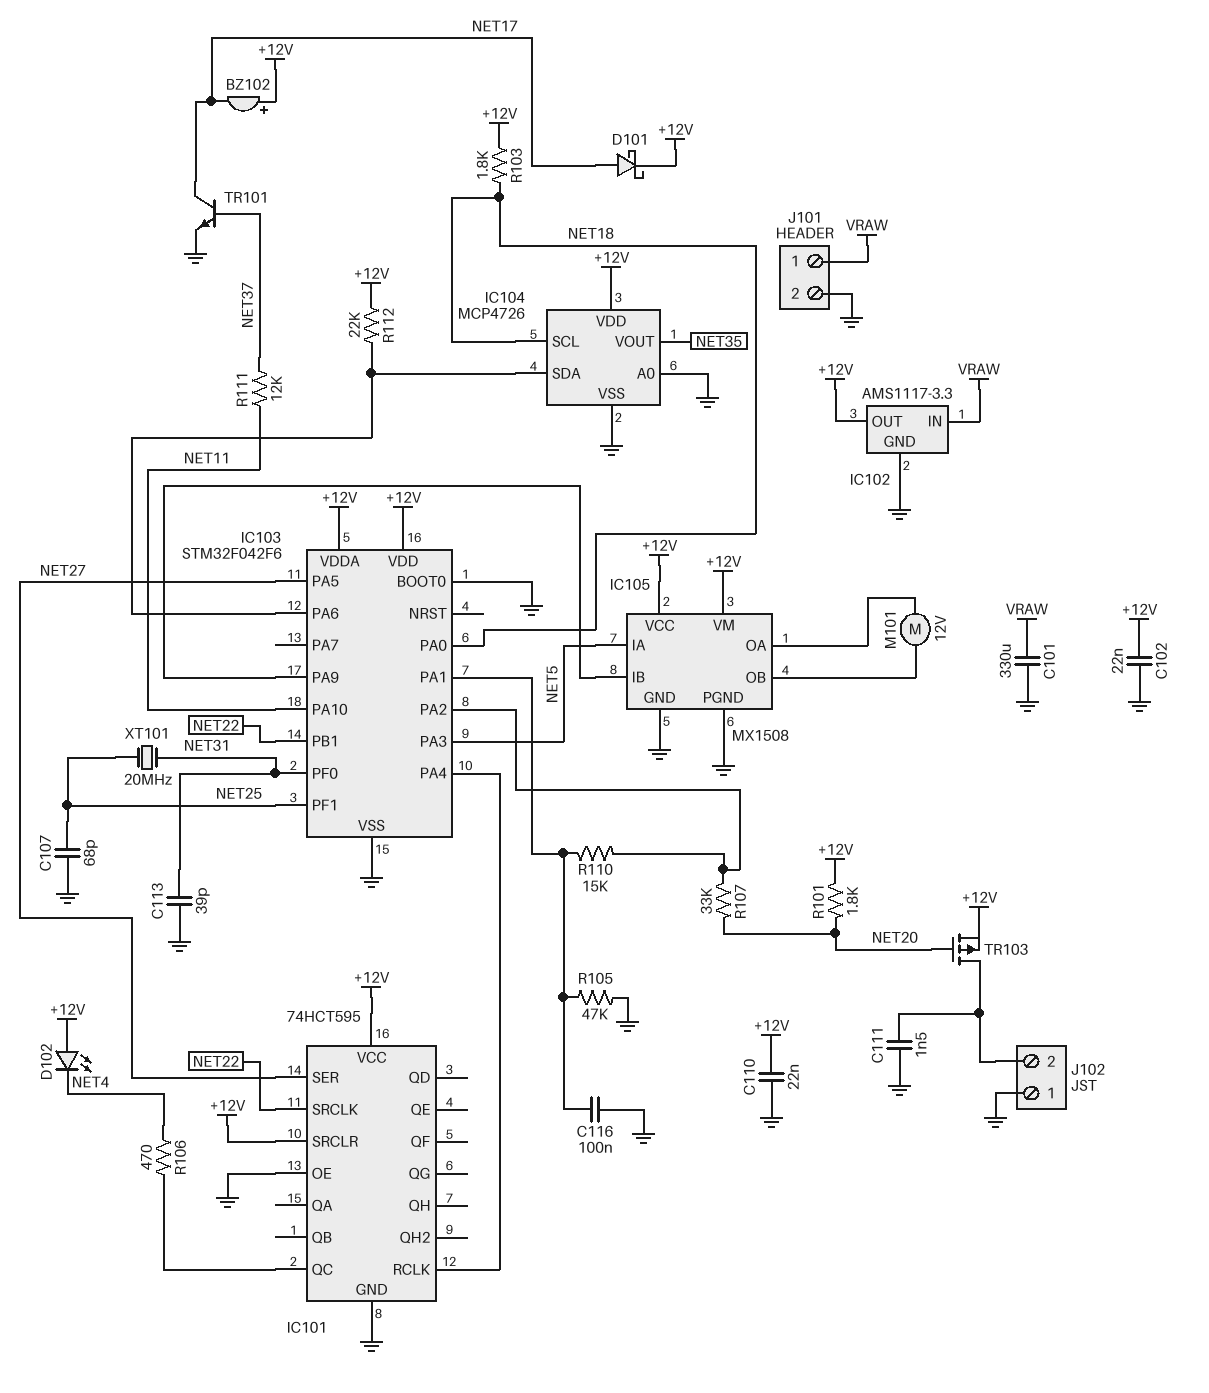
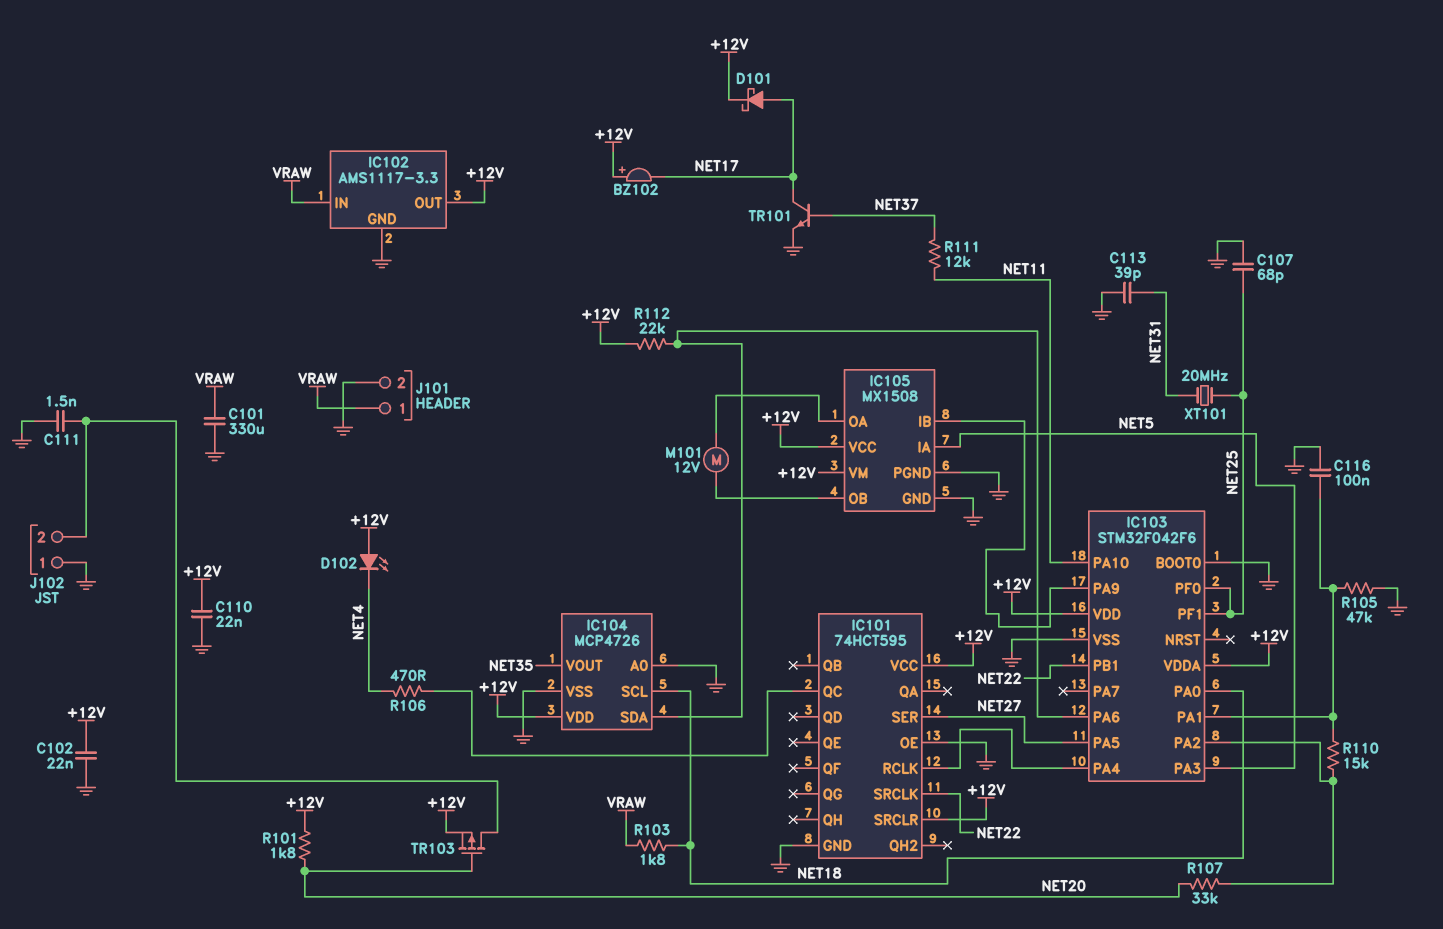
IC103 pin PF0: NET31 -> NET25
R103: 1.8k (+12V, NET18) -> 1.8k (NET18, VRAW)

